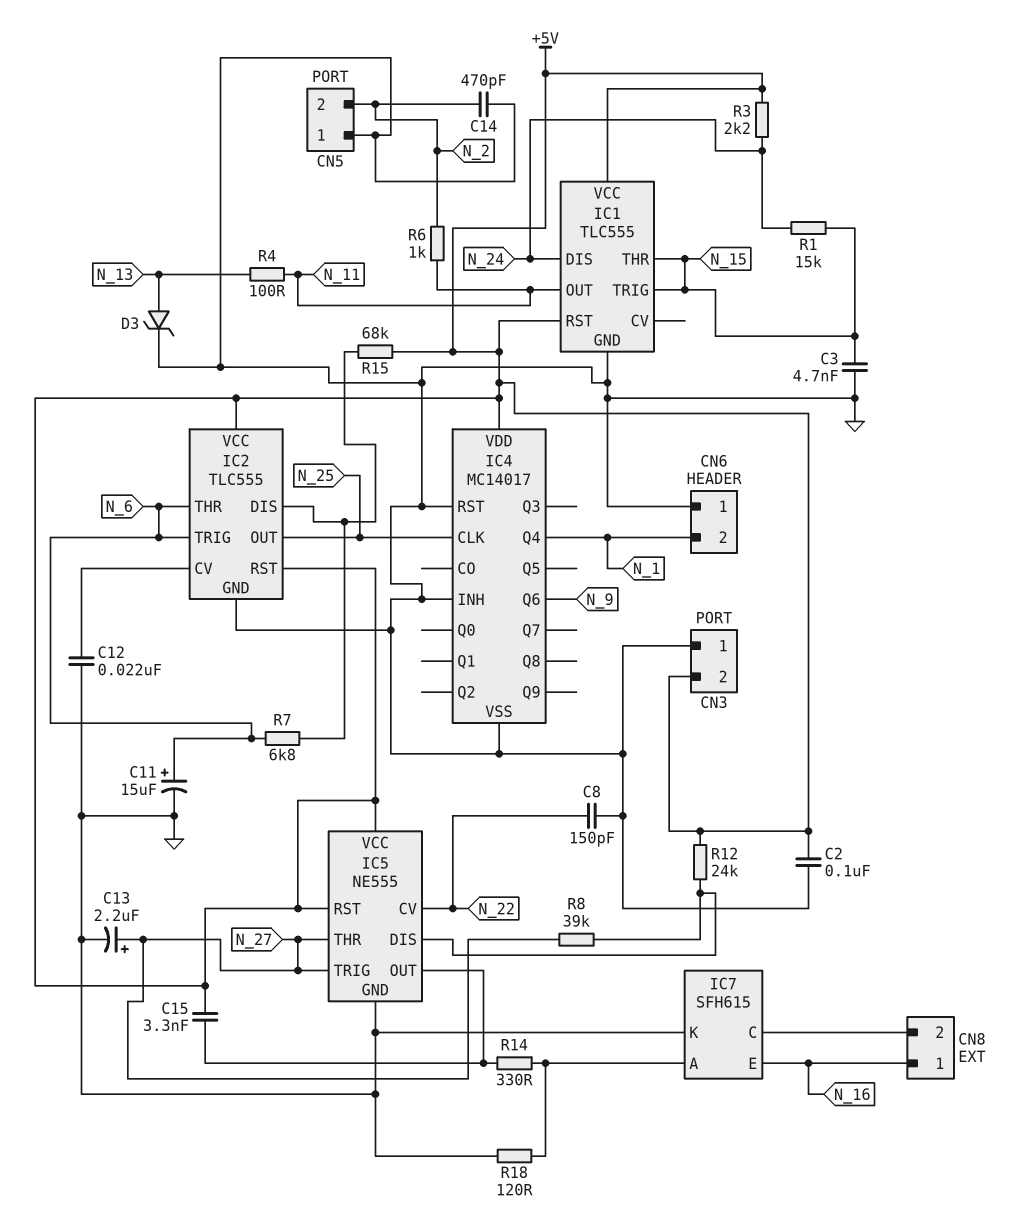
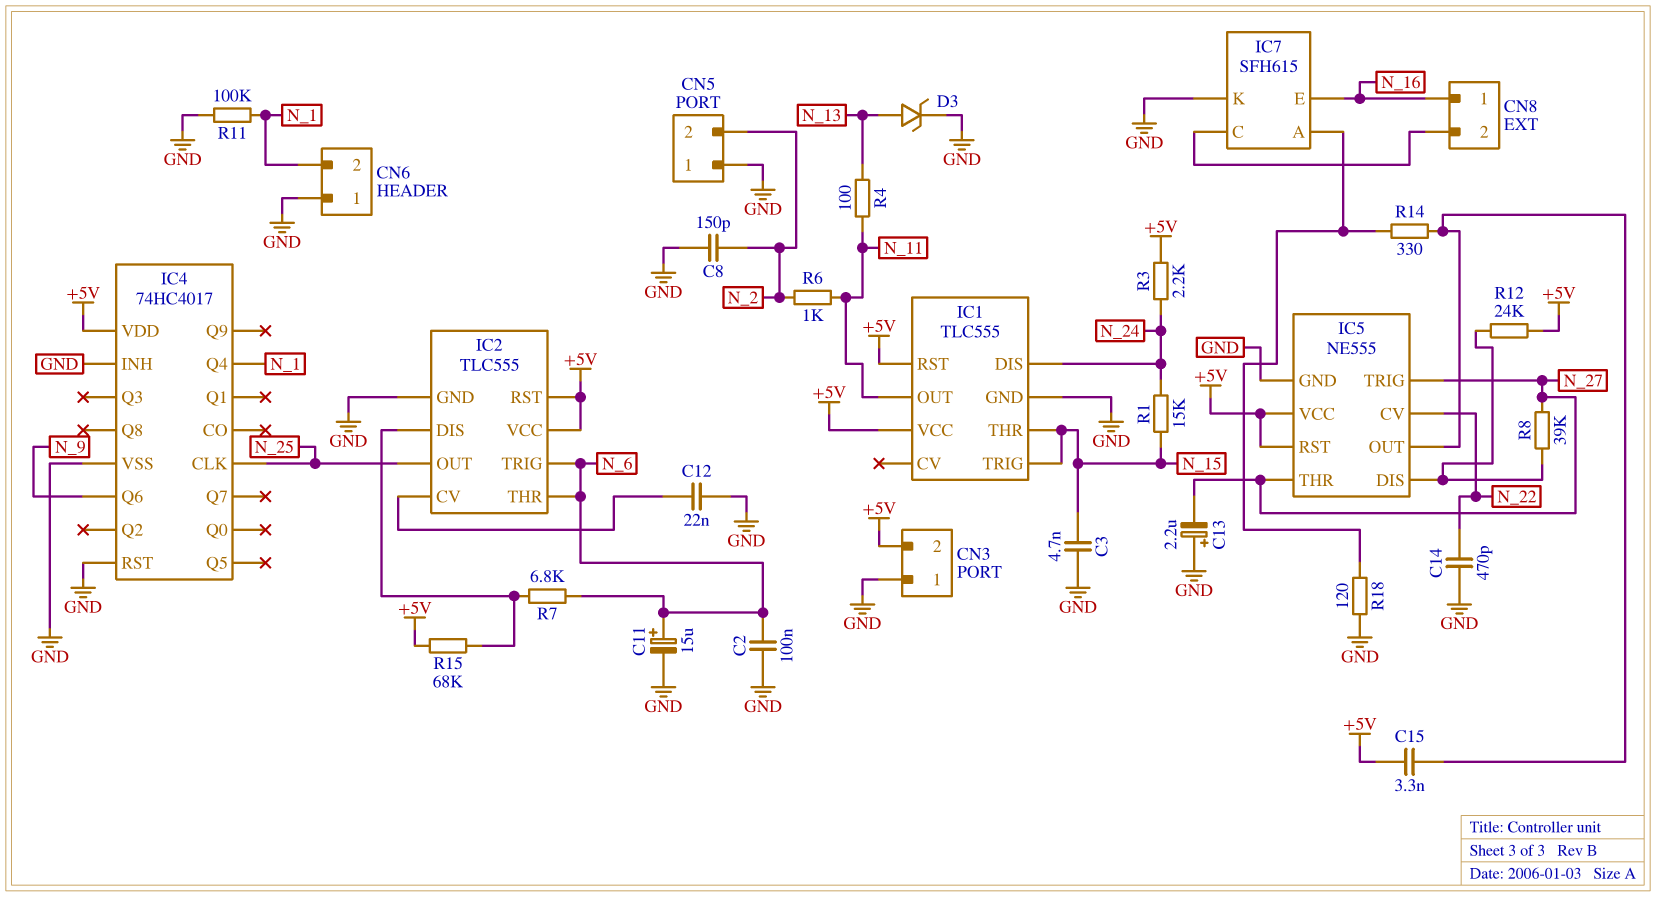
C2: 100nF (+5V, GND) -> 100nF (GND, N_6)
C8: 150pF (GND, N_22) -> 150pF (GND, N_2)
C13: 2.2uF (plus N_27, minus GND) -> 2.2uF (plus GND, minus N_27)
C14: 470pF (GND, N_2) -> 470pF (GND, N_22)
IC4: MC14017 -> 74HC4017
R11: none -> 100k (GND, N_1)

